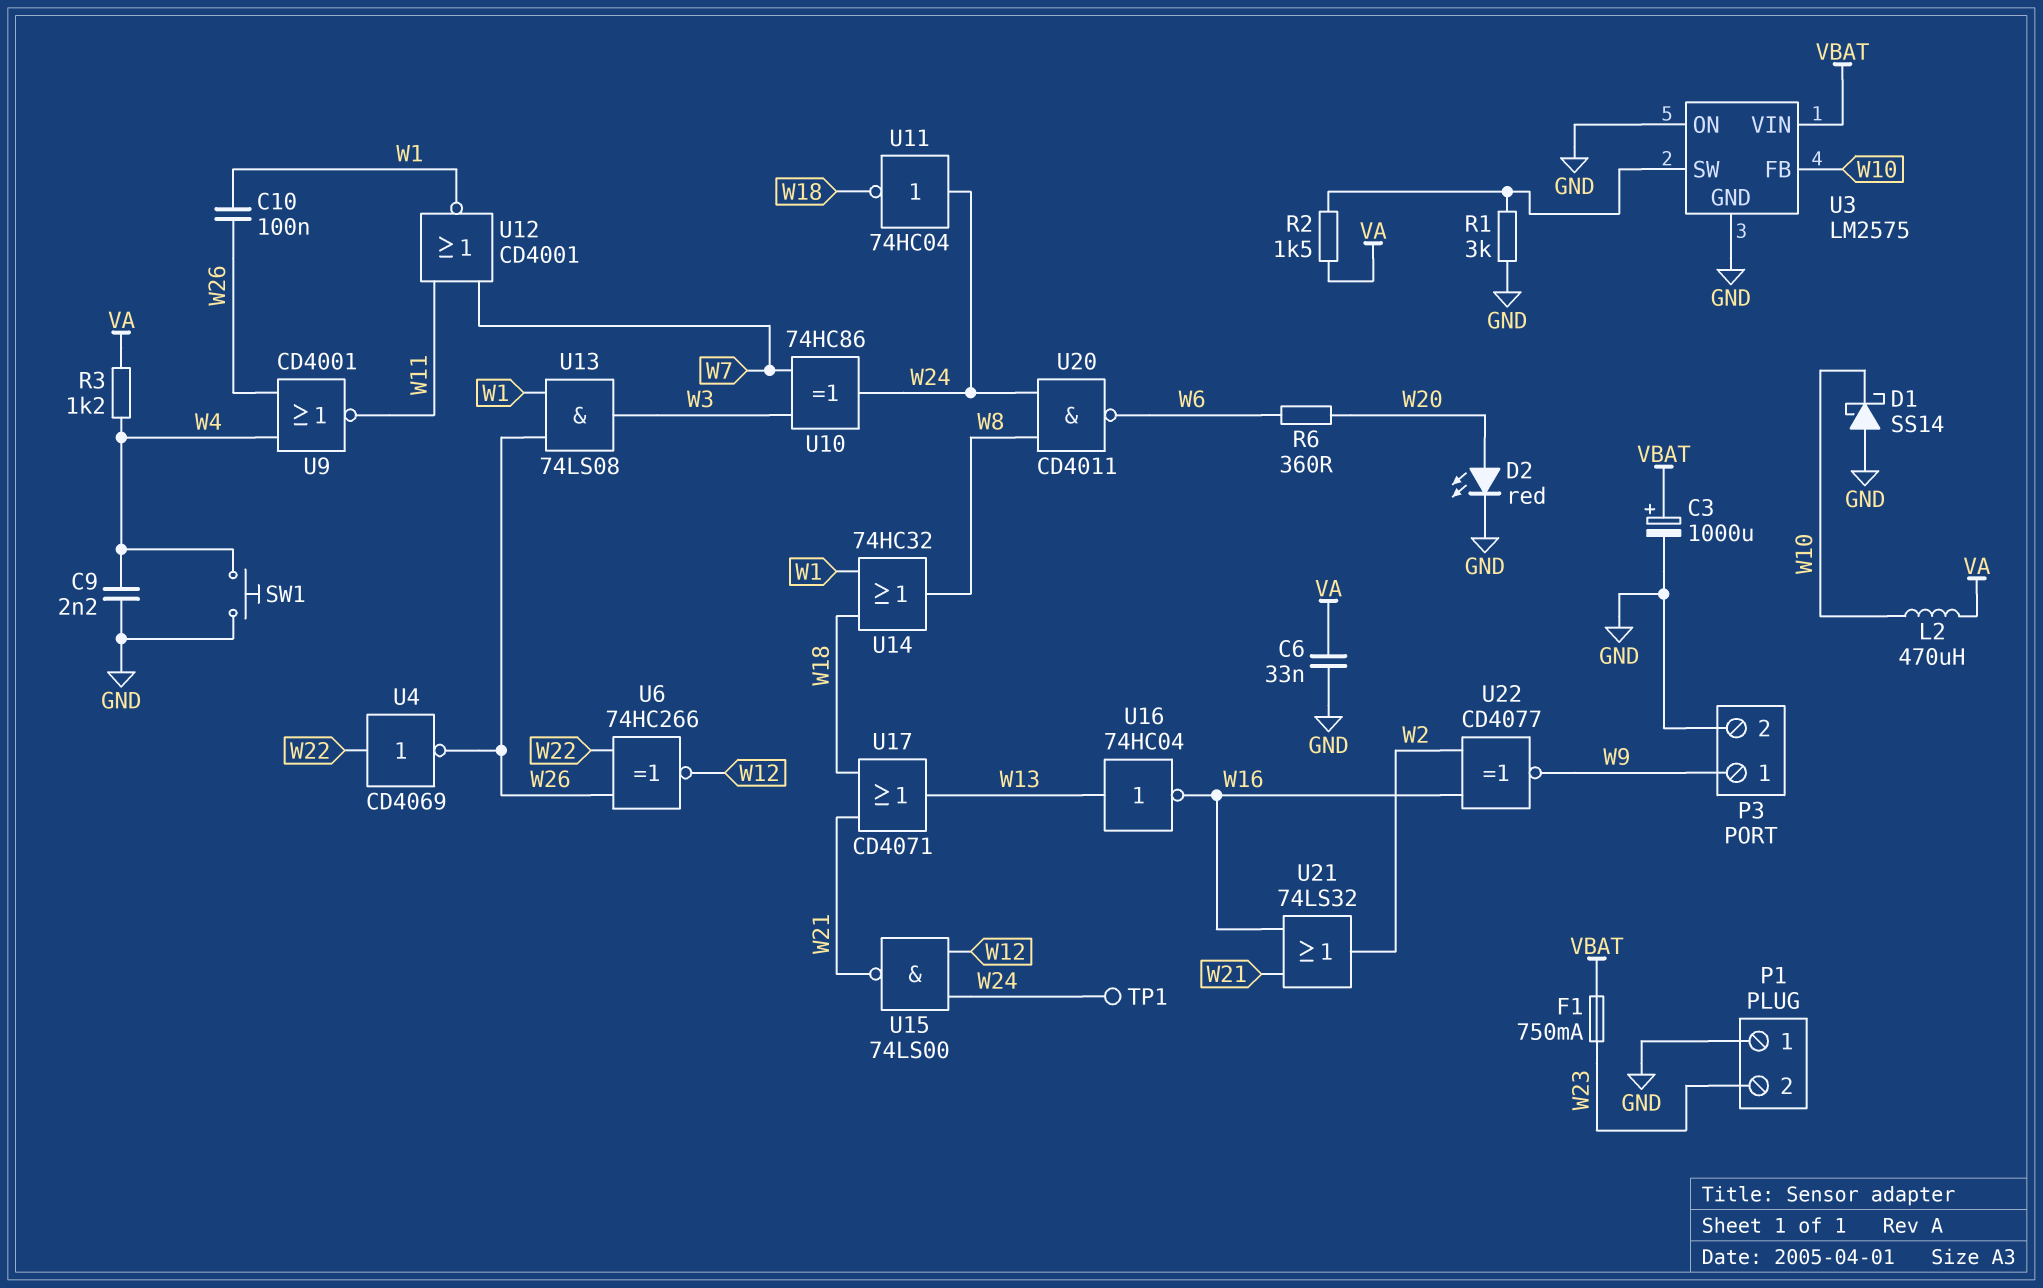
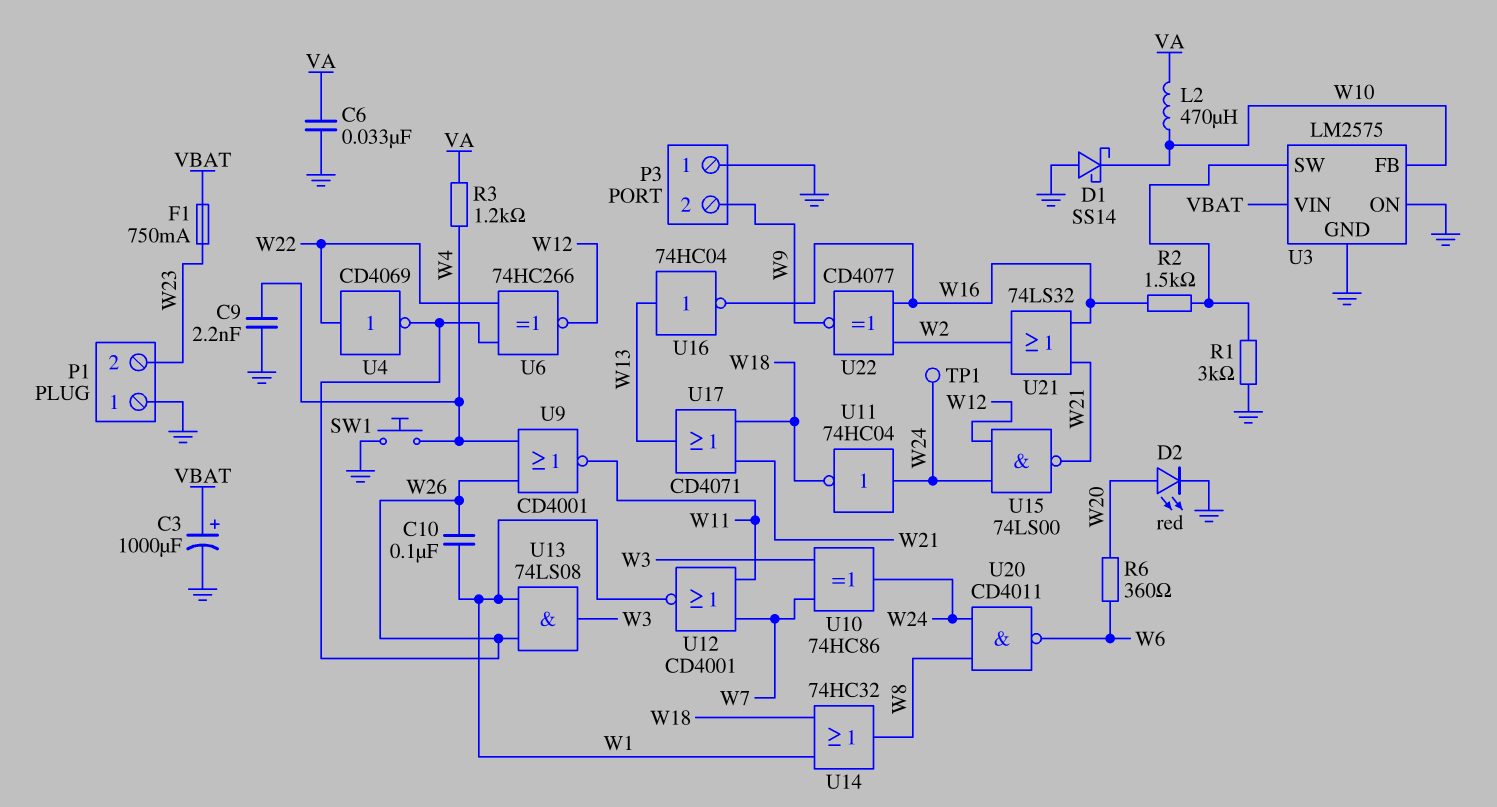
P3 pin 1: W9 -> GND
P3 pin 2: GND -> W9
R2: 1.5k (U3/SW, VA) -> 1.5k (U3/SW, W16)

